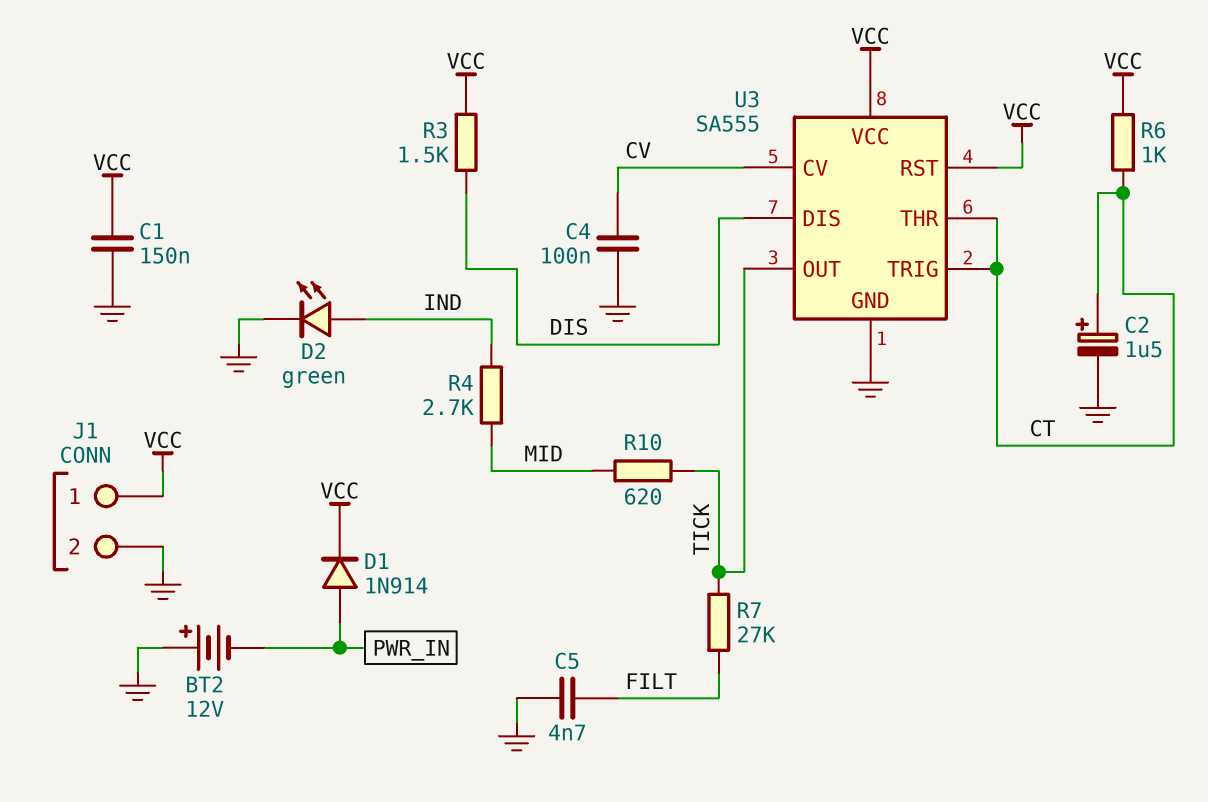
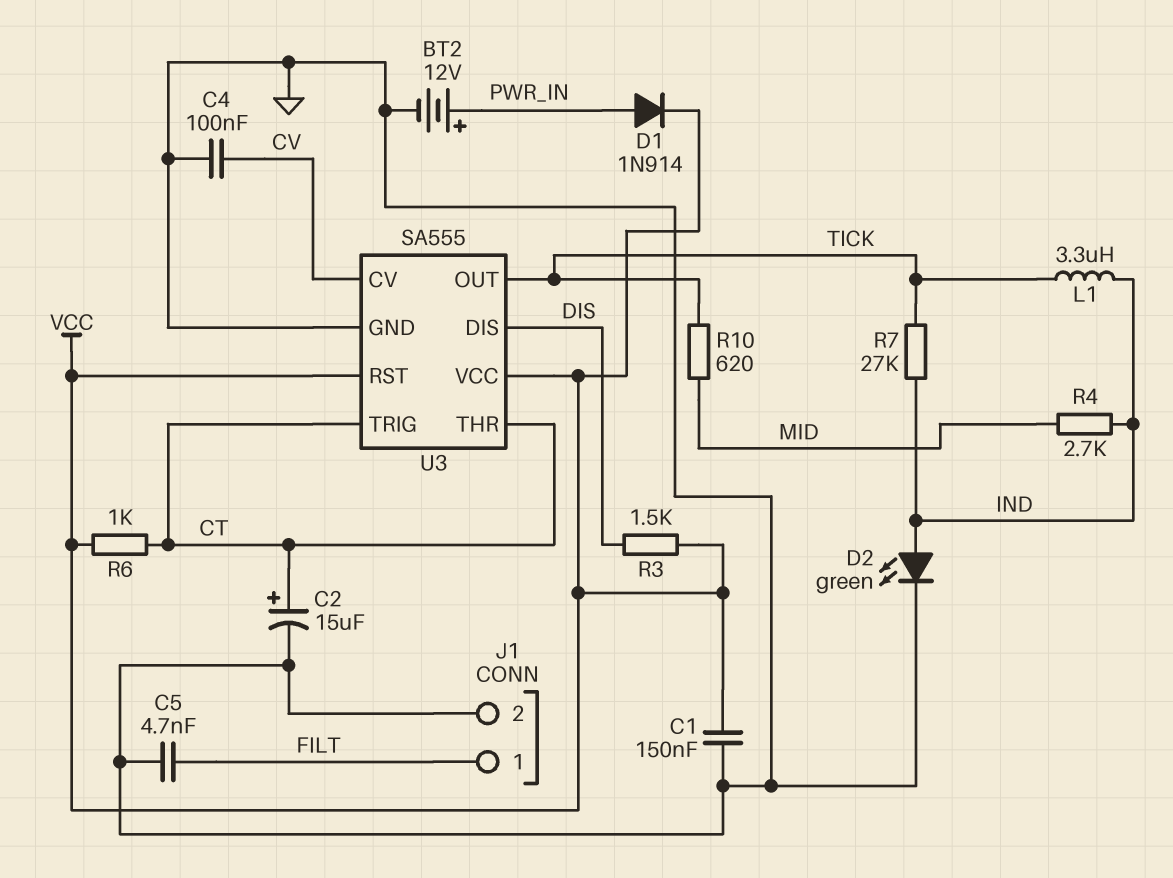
BT2: 12V (plus GND, minus PWR_IN) -> 12V (plus PWR_IN, minus GND)
C2: 1.5uF (plus CT, minus GND) -> 15uF (plus CT, minus GND)
J1 pin 1: VCC -> FILT
L1: none -> 3.3uH (IND, TICK)
R7: 27k (FILT, TICK) -> 27k (IND, TICK)

